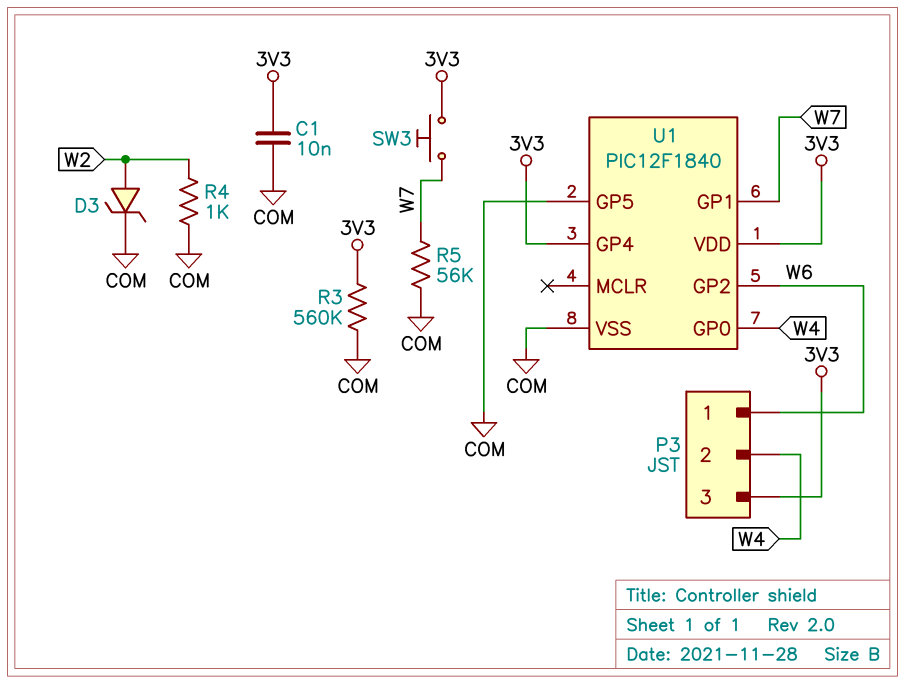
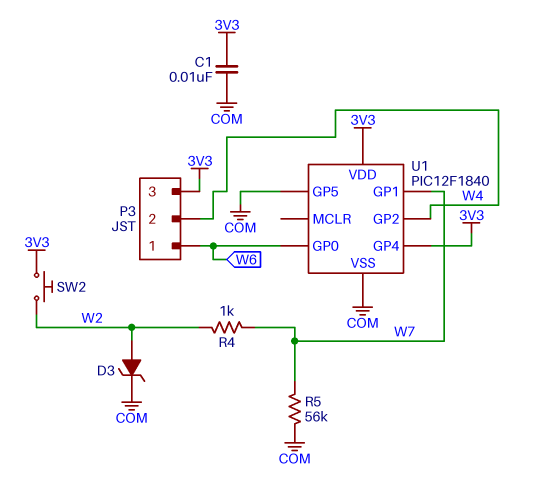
R3: 560k (3V3, COM) -> none
R4: 1k (COM, W2) -> 1k (W2, W7)
SW2: none -> button (3V3, W2)
SW3: button (3V3, W7) -> none
U1 pin GP0: W4 -> W6
U1 pin GP2: W6 -> W4

